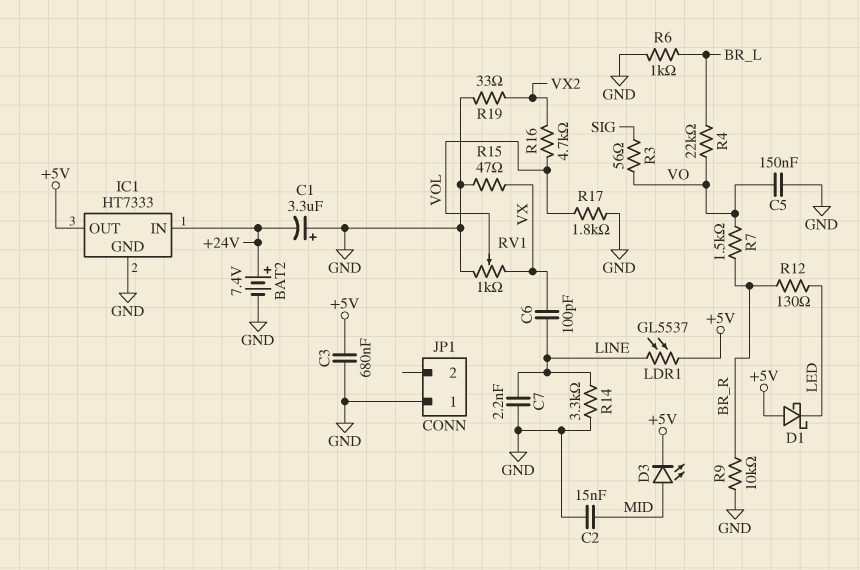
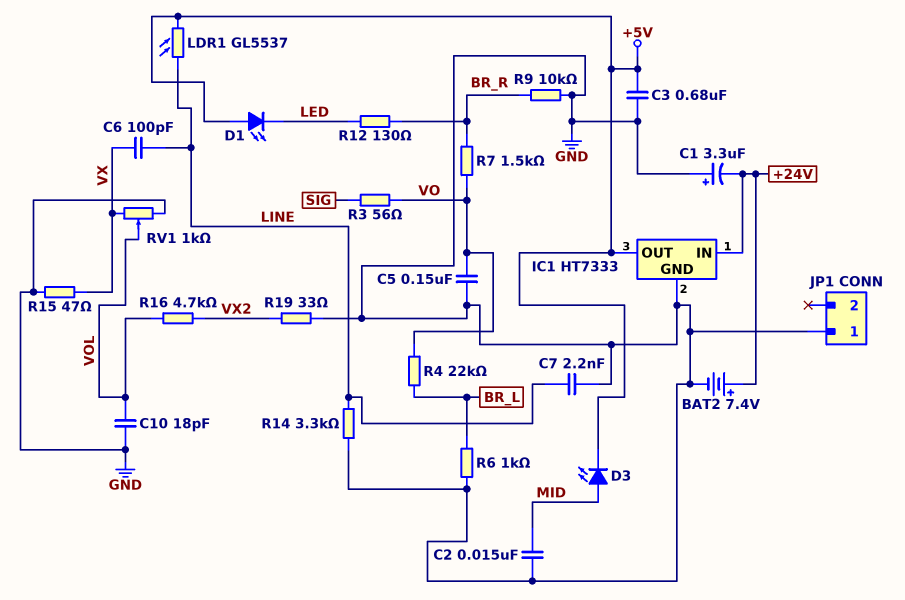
C10: none -> 18pF (GND, VOL)
D1: schottky (A +5V, K LED) -> LED (A +5V, K LED)
R17: 1.8k (GND, VOL) -> none

